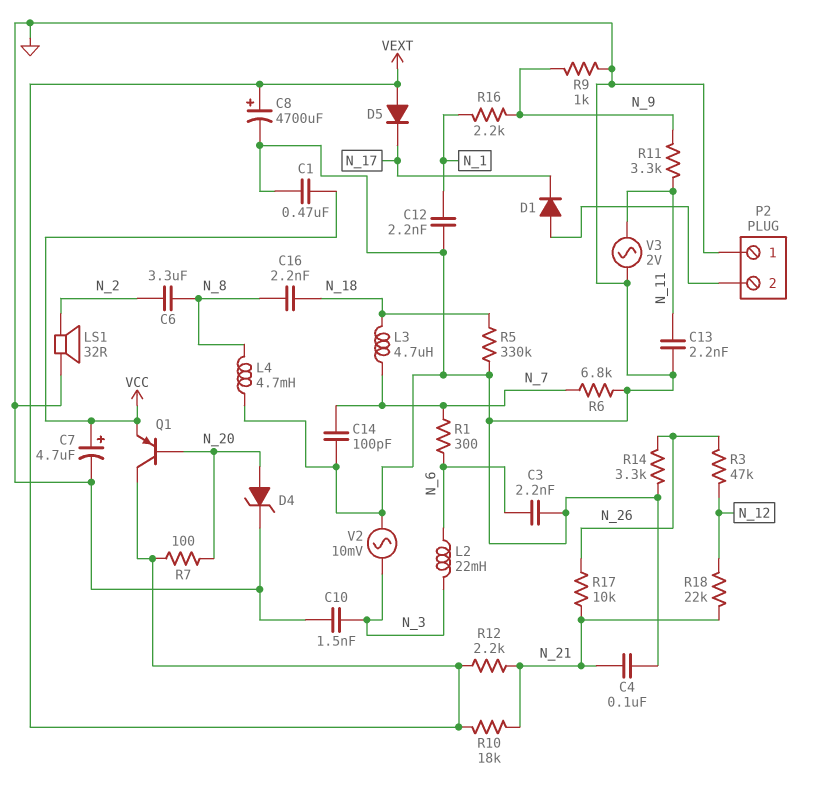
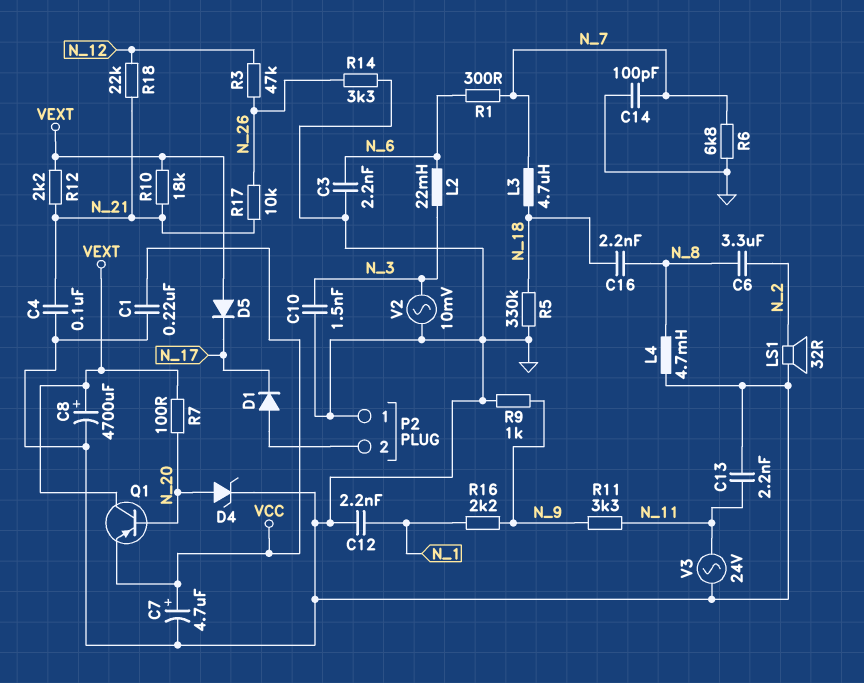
C1: 470nF (GND, VCC) -> 220nF (GND, VCC)
V3: AC 2V (GND, N_11) -> AC 24V (GND, N_11)

